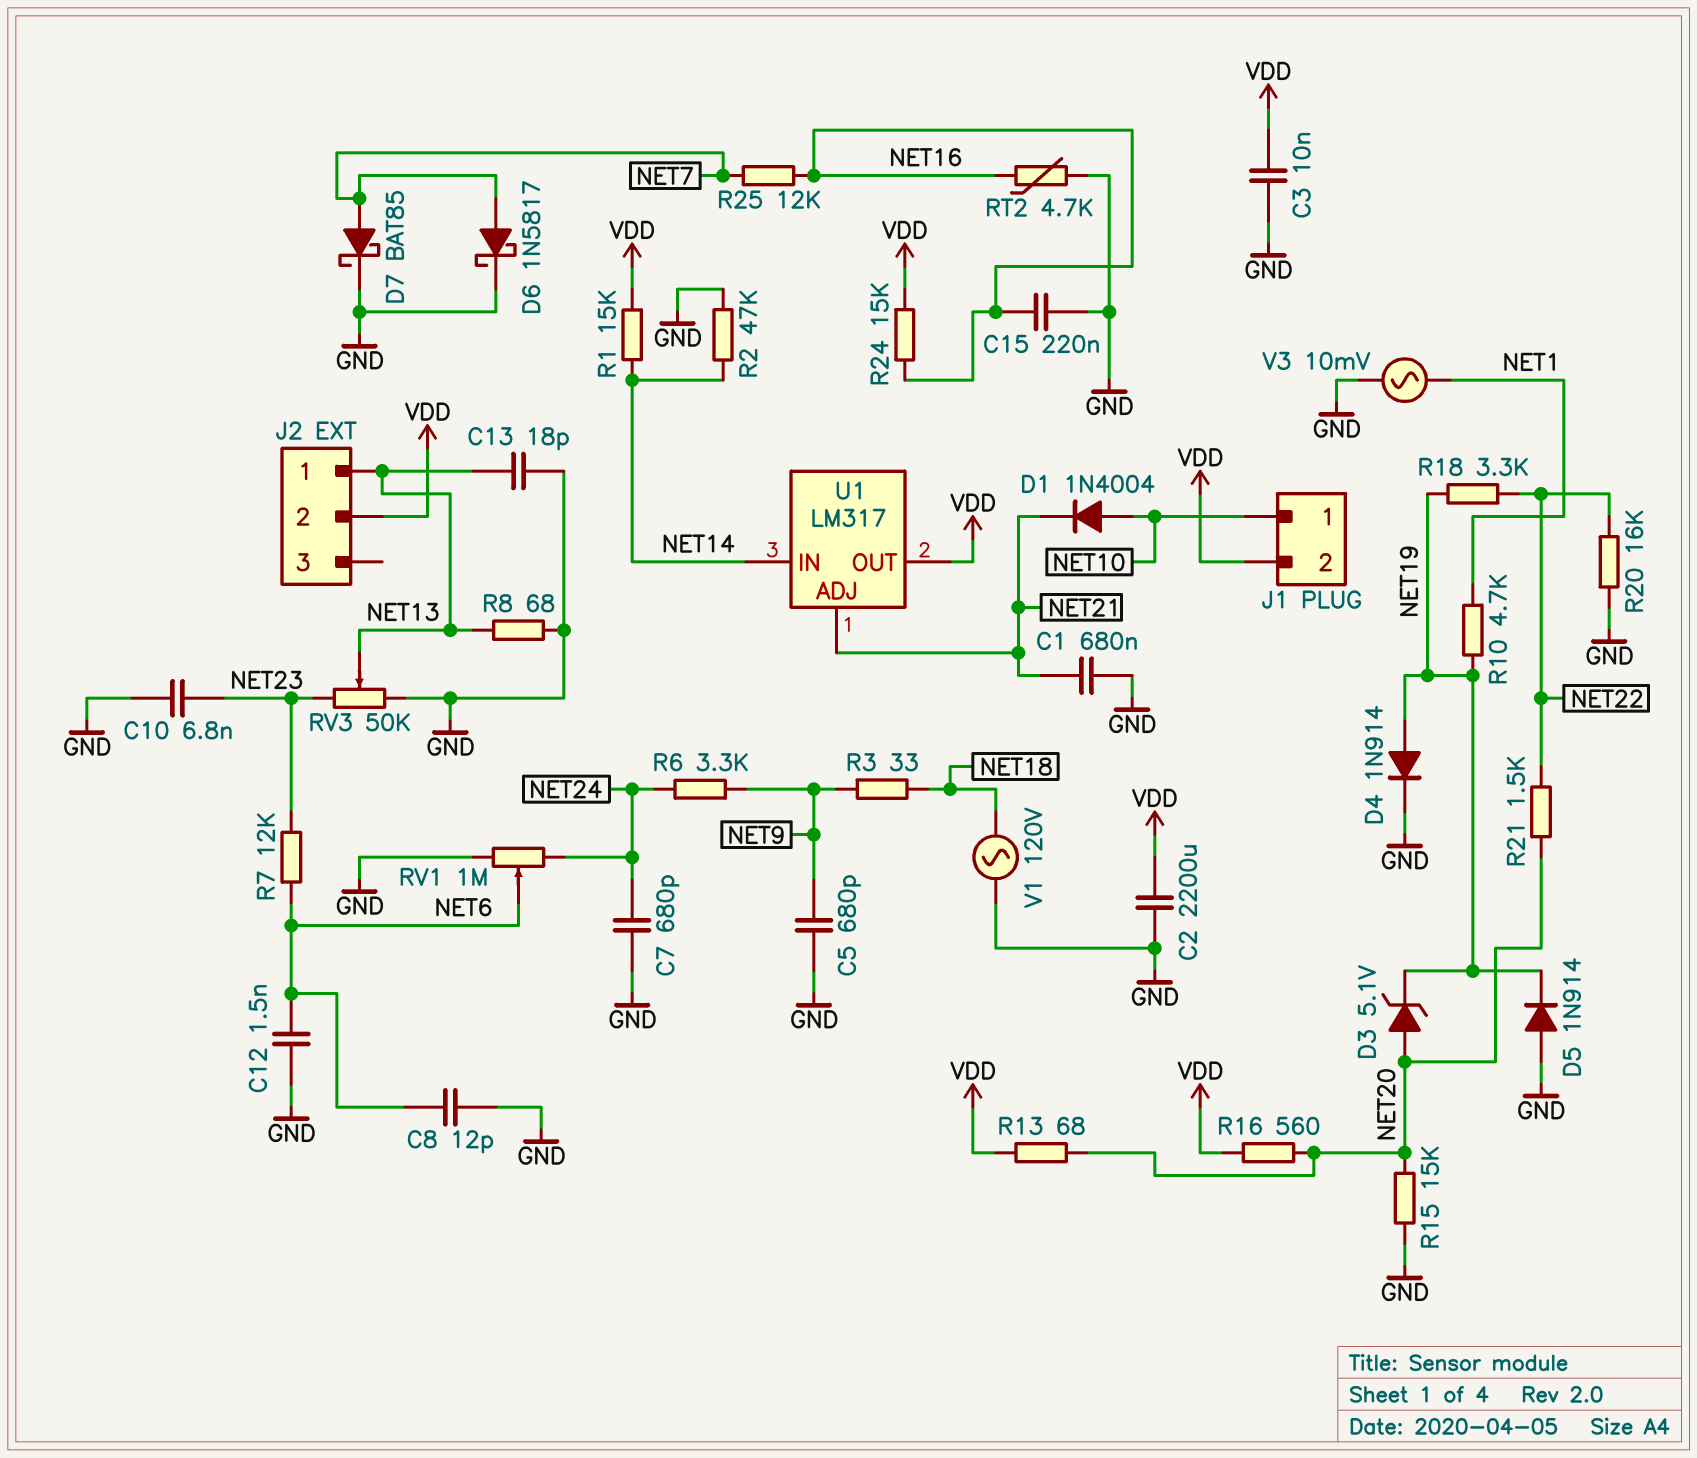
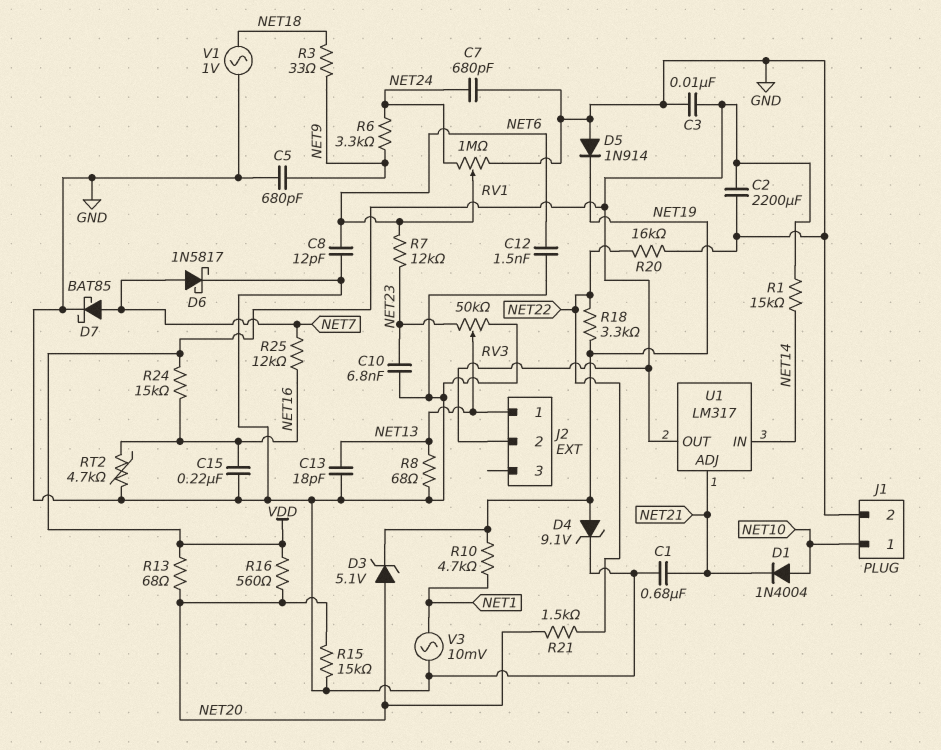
D4: diode 1N914 (A NET19, K GND) -> zener 9.1V (A NET19, K GND)
J1 pin 2: VDD -> GND
R2: 47k (GND, NET14) -> none
V1: AC 120V (GND, NET18) -> AC 1V (GND, NET18)

